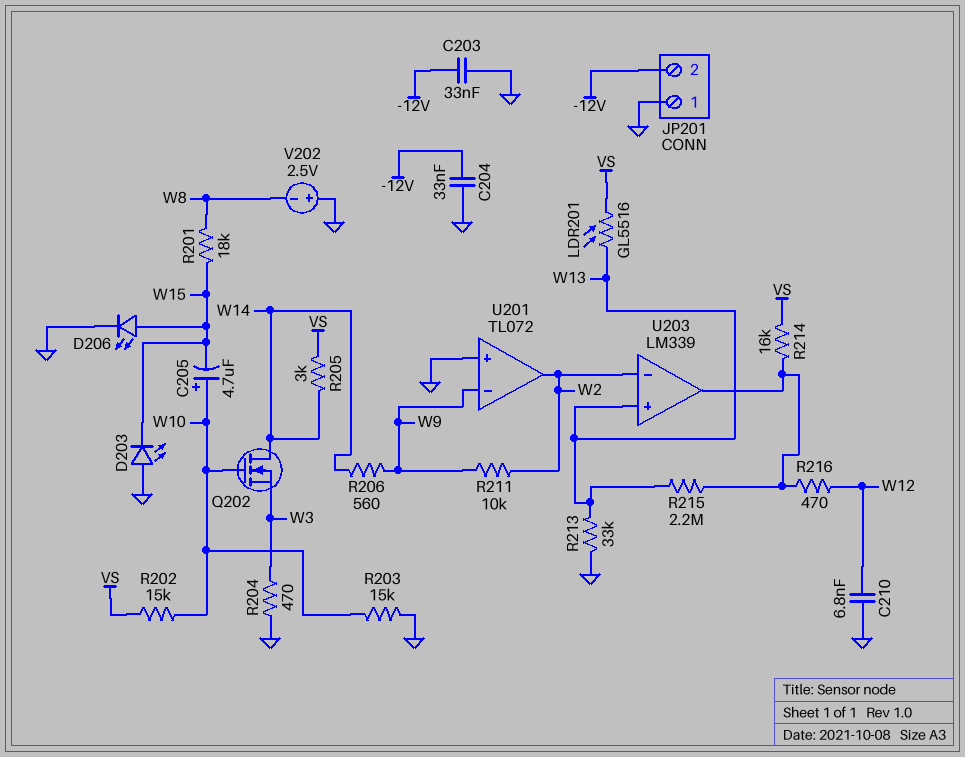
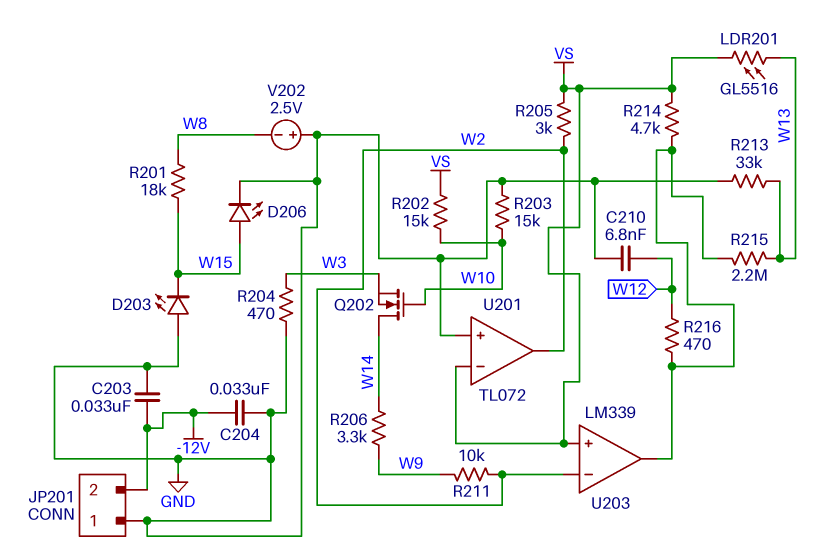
C205: 4.7uF (plus W10, minus W15) -> none
R205: 3k (VS, W14) -> 3k (VS, W2)
R206: 560 (W9, W14) -> 3.3k (W9, W14)
R214: 16k (U203/out, VS) -> 4.7k (U203/out, VS)
U201 pin in-: W9 -> VS
U203 pin in+: W13 -> VS

